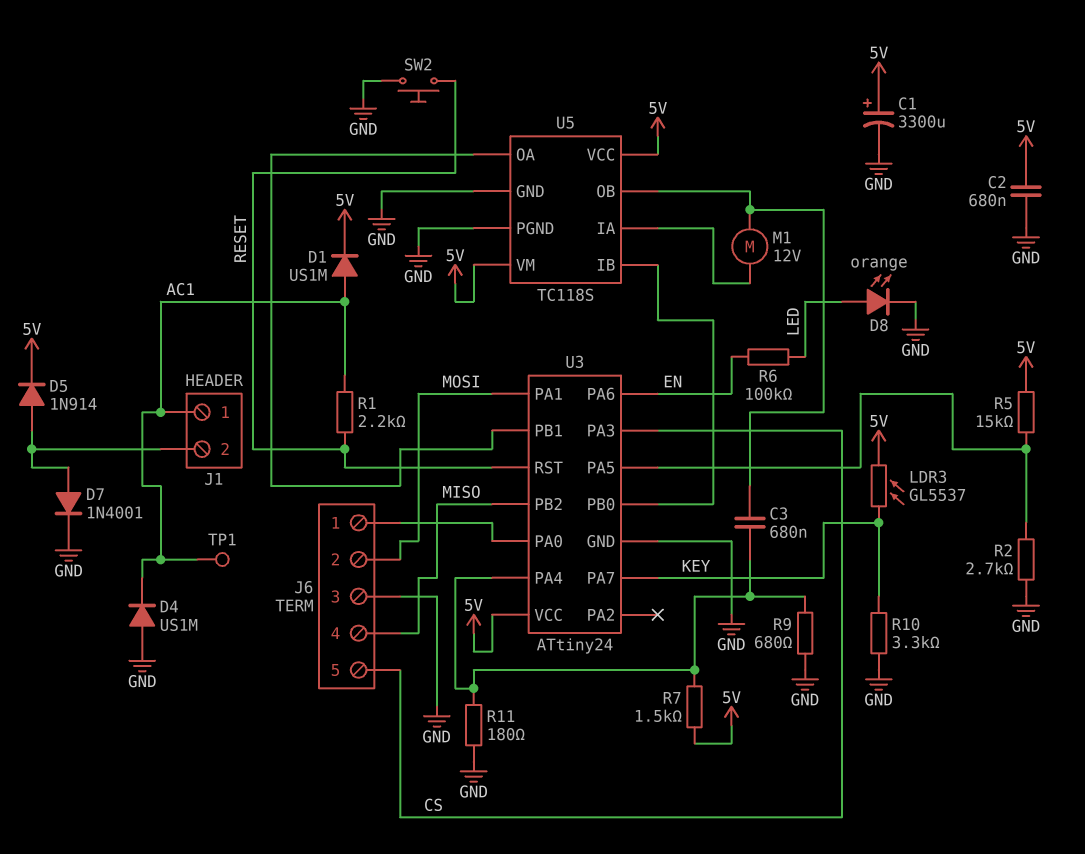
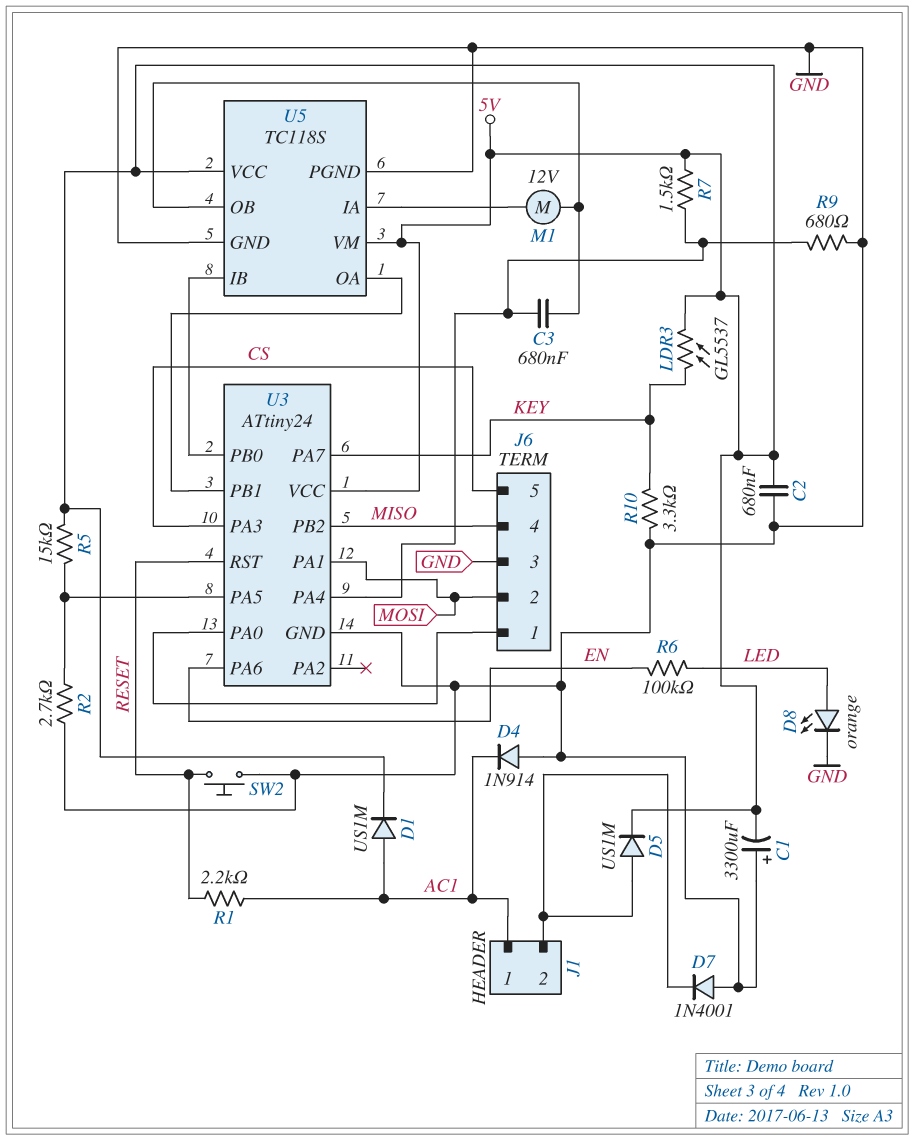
C1: 3300uF (plus 5V, minus GND) -> 3300uF (plus GND, minus 5V)
D4: diode US1M (A GND, K AC1) -> diode 1N914 (A GND, K AC1)
D5: diode 1N914 (A J1/2, K 5V) -> diode US1M (A J1/2, K 5V)
D7: diode 1N4001 (A J1/2, K GND) -> diode 1N4001 (A GND, K J1/2)
R11: 180 (GND, U3/PA4) -> none
TP1: test point (AC1) -> none

